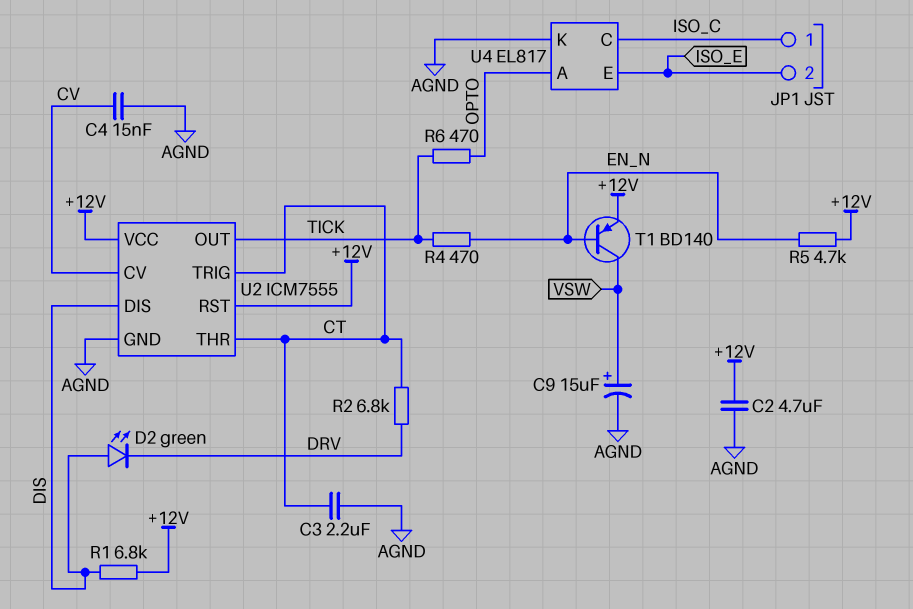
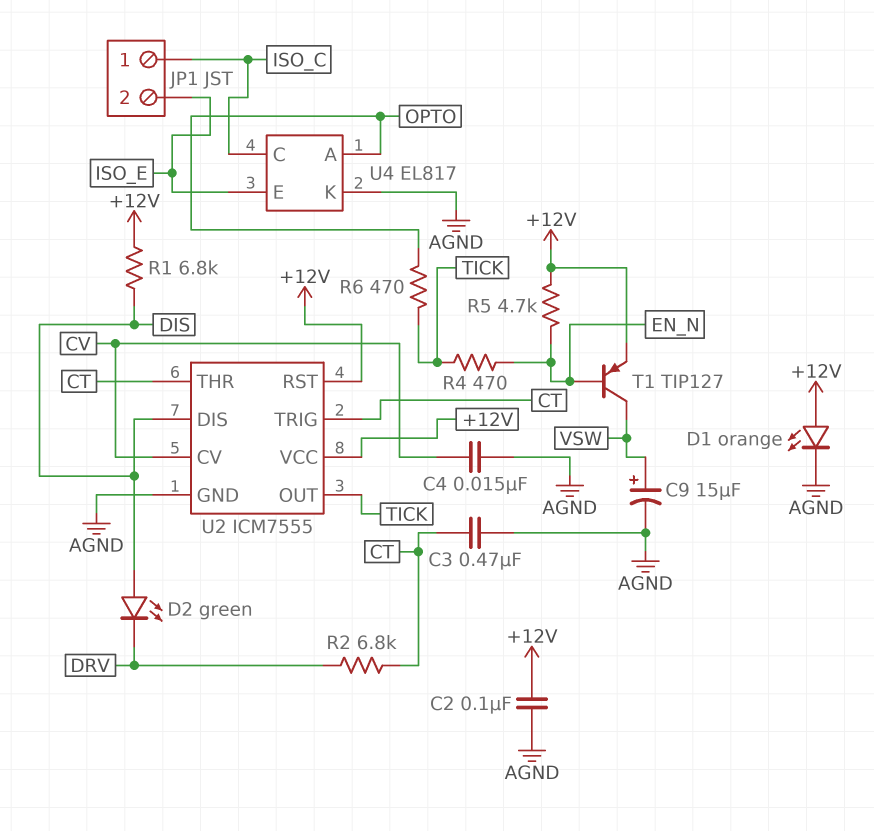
C2: 4.7uF (+12V, AGND) -> 100nF (+12V, AGND)
C3: 2.2uF (AGND, CT) -> 470nF (AGND, CT)
D1: none -> LED orange (A +12V, K AGND)
T1: PNP BD140 (B EN_N, C VSW, E +12V) -> PNP TIP127 (B EN_N, C VSW, E +12V)

